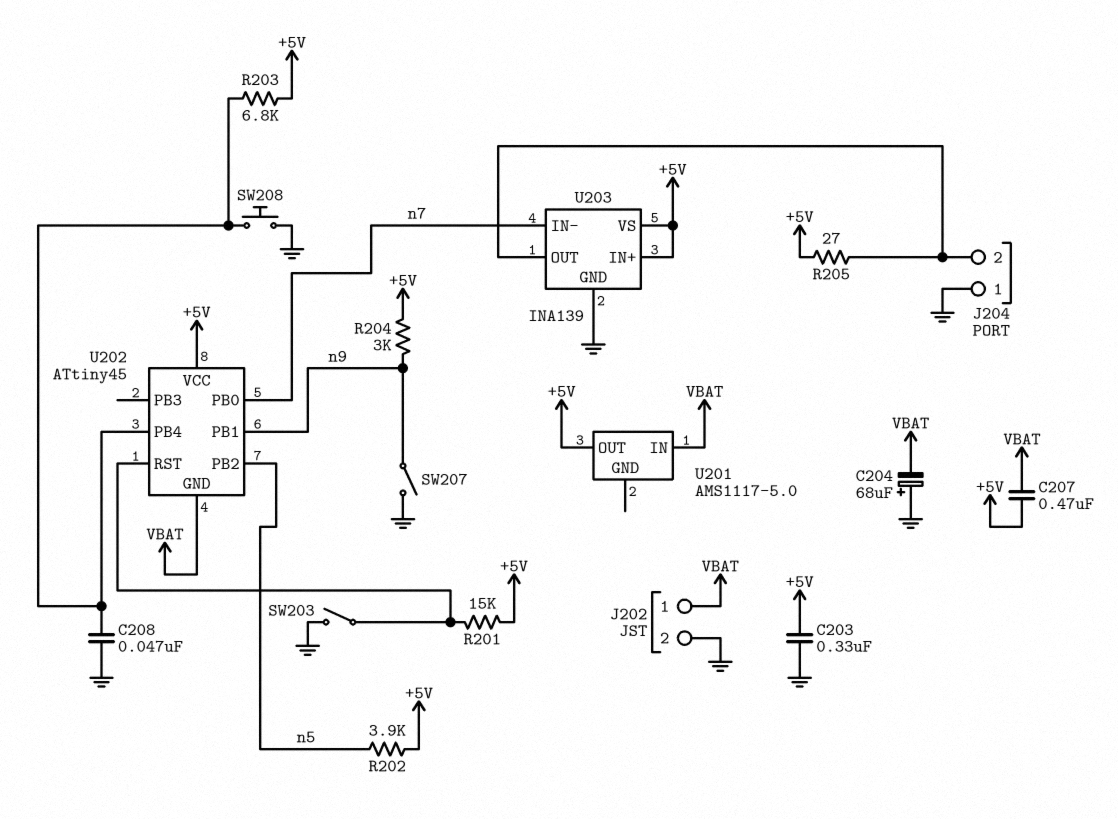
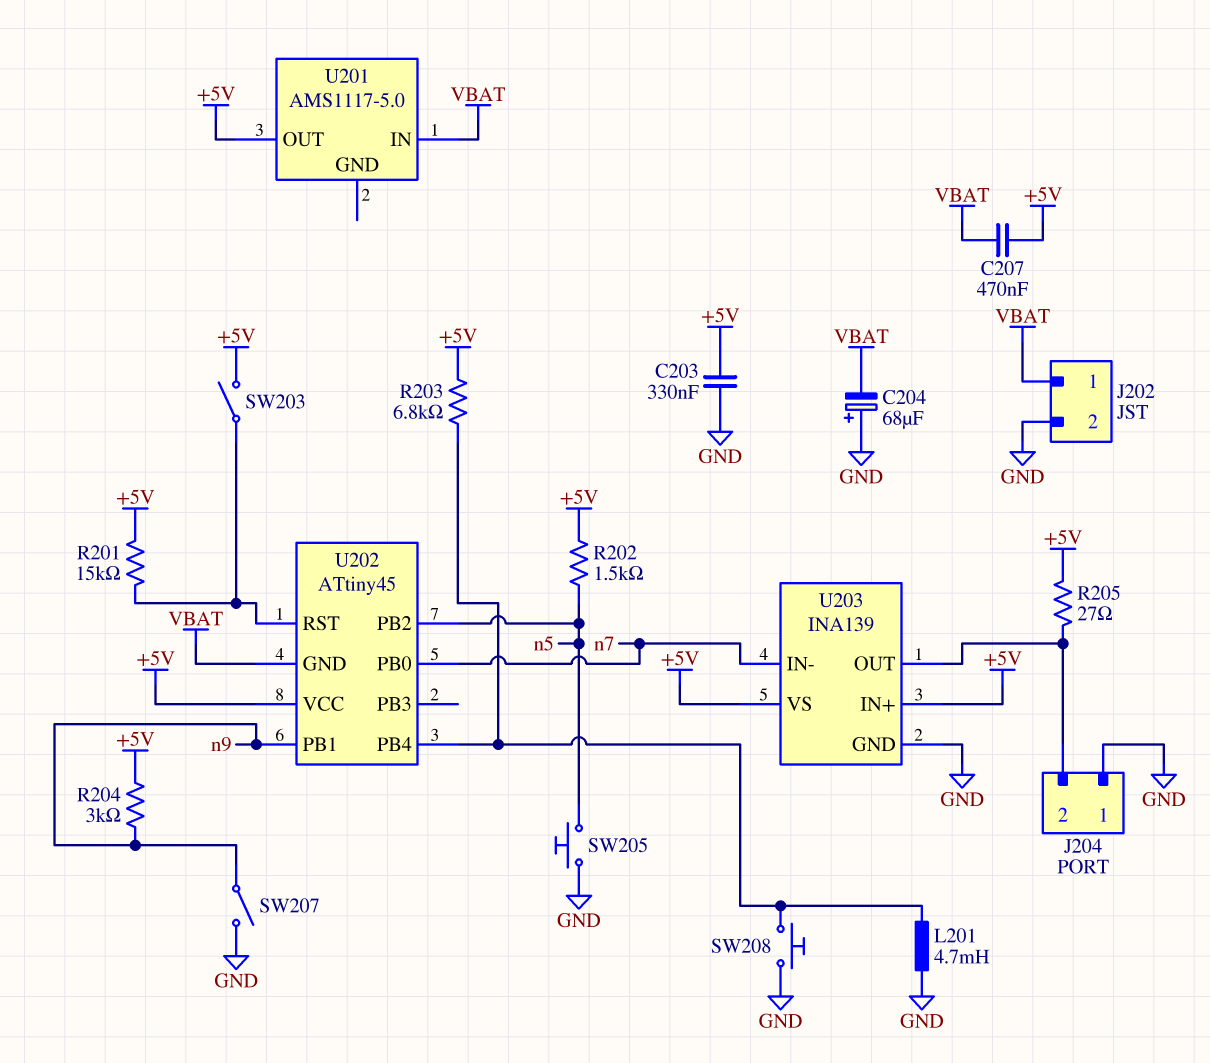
C208: 47nF (GND, U202/PB4) -> none
L201: none -> 4.7mH (GND, U202/PB4)
R202: 3.9k (+5V, n5) -> 1.5k (+5V, n5)
SW203: switch (GND, U202/RST) -> switch (+5V, U202/RST)
SW205: none -> button (GND, n5)

